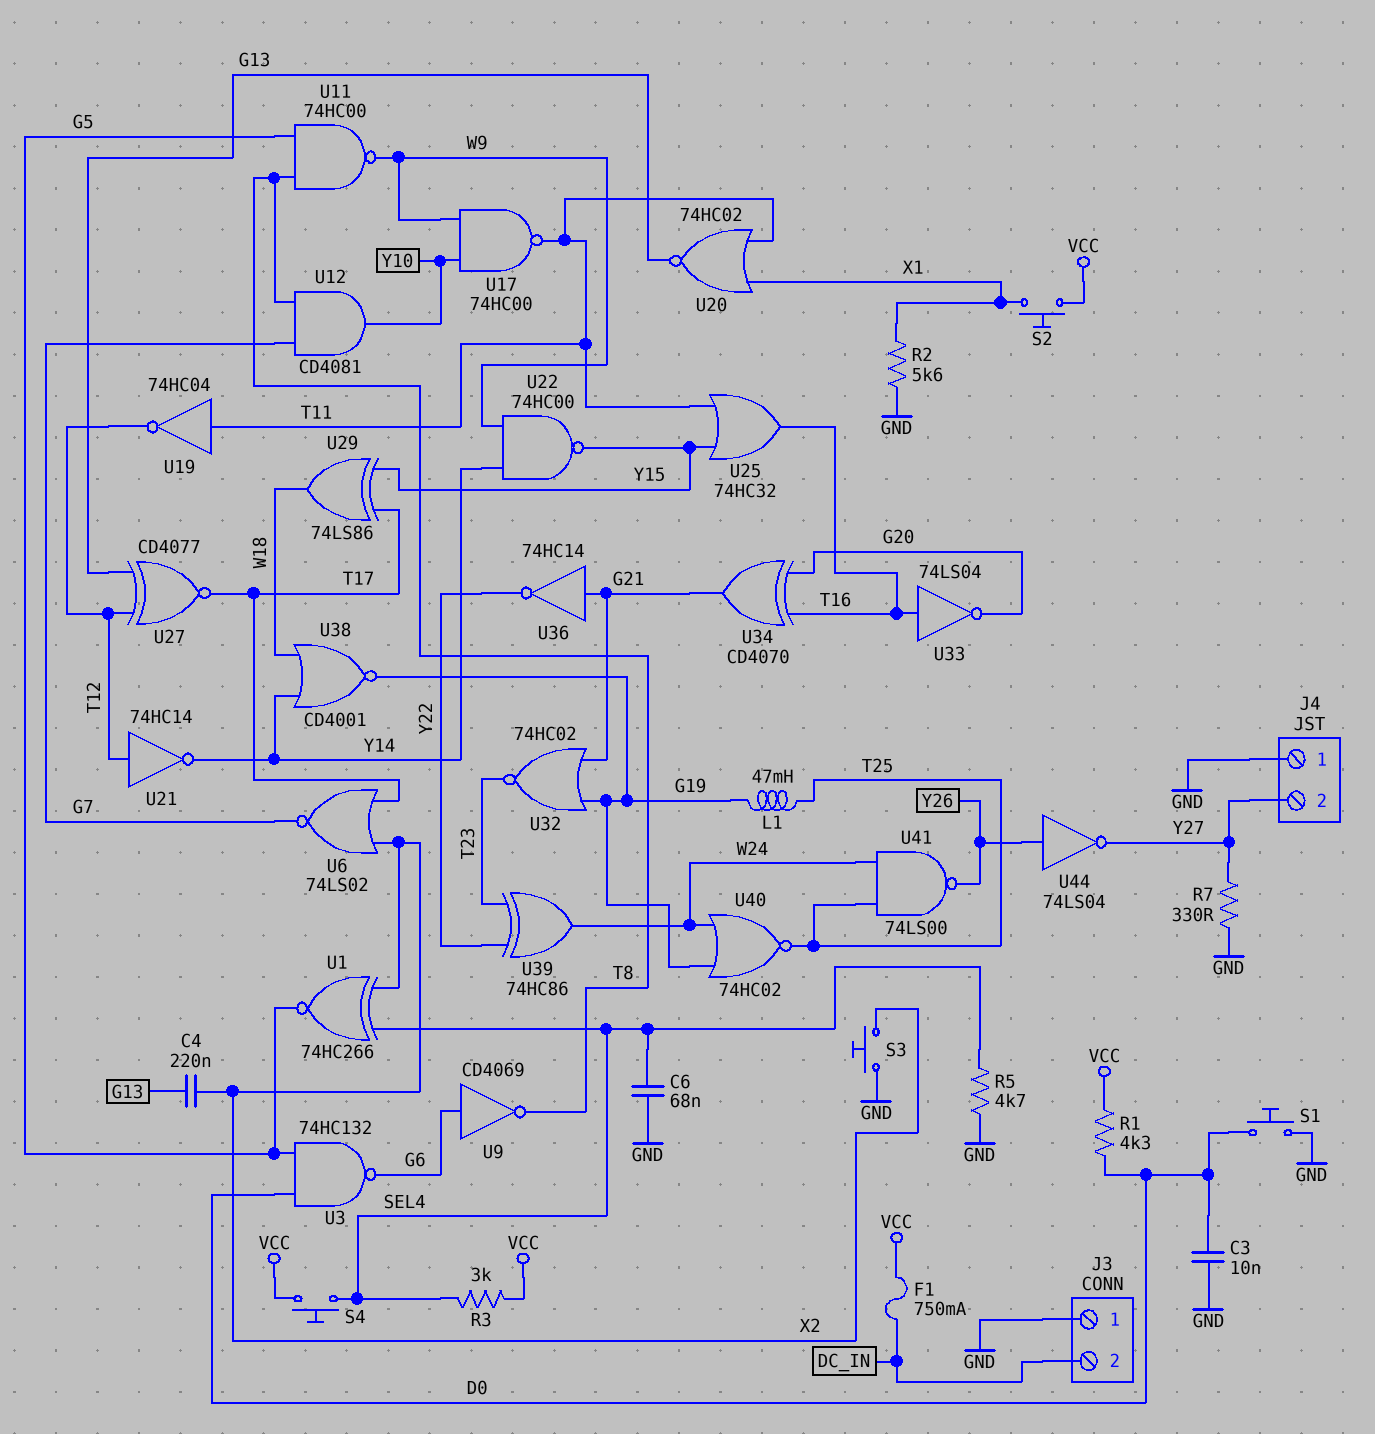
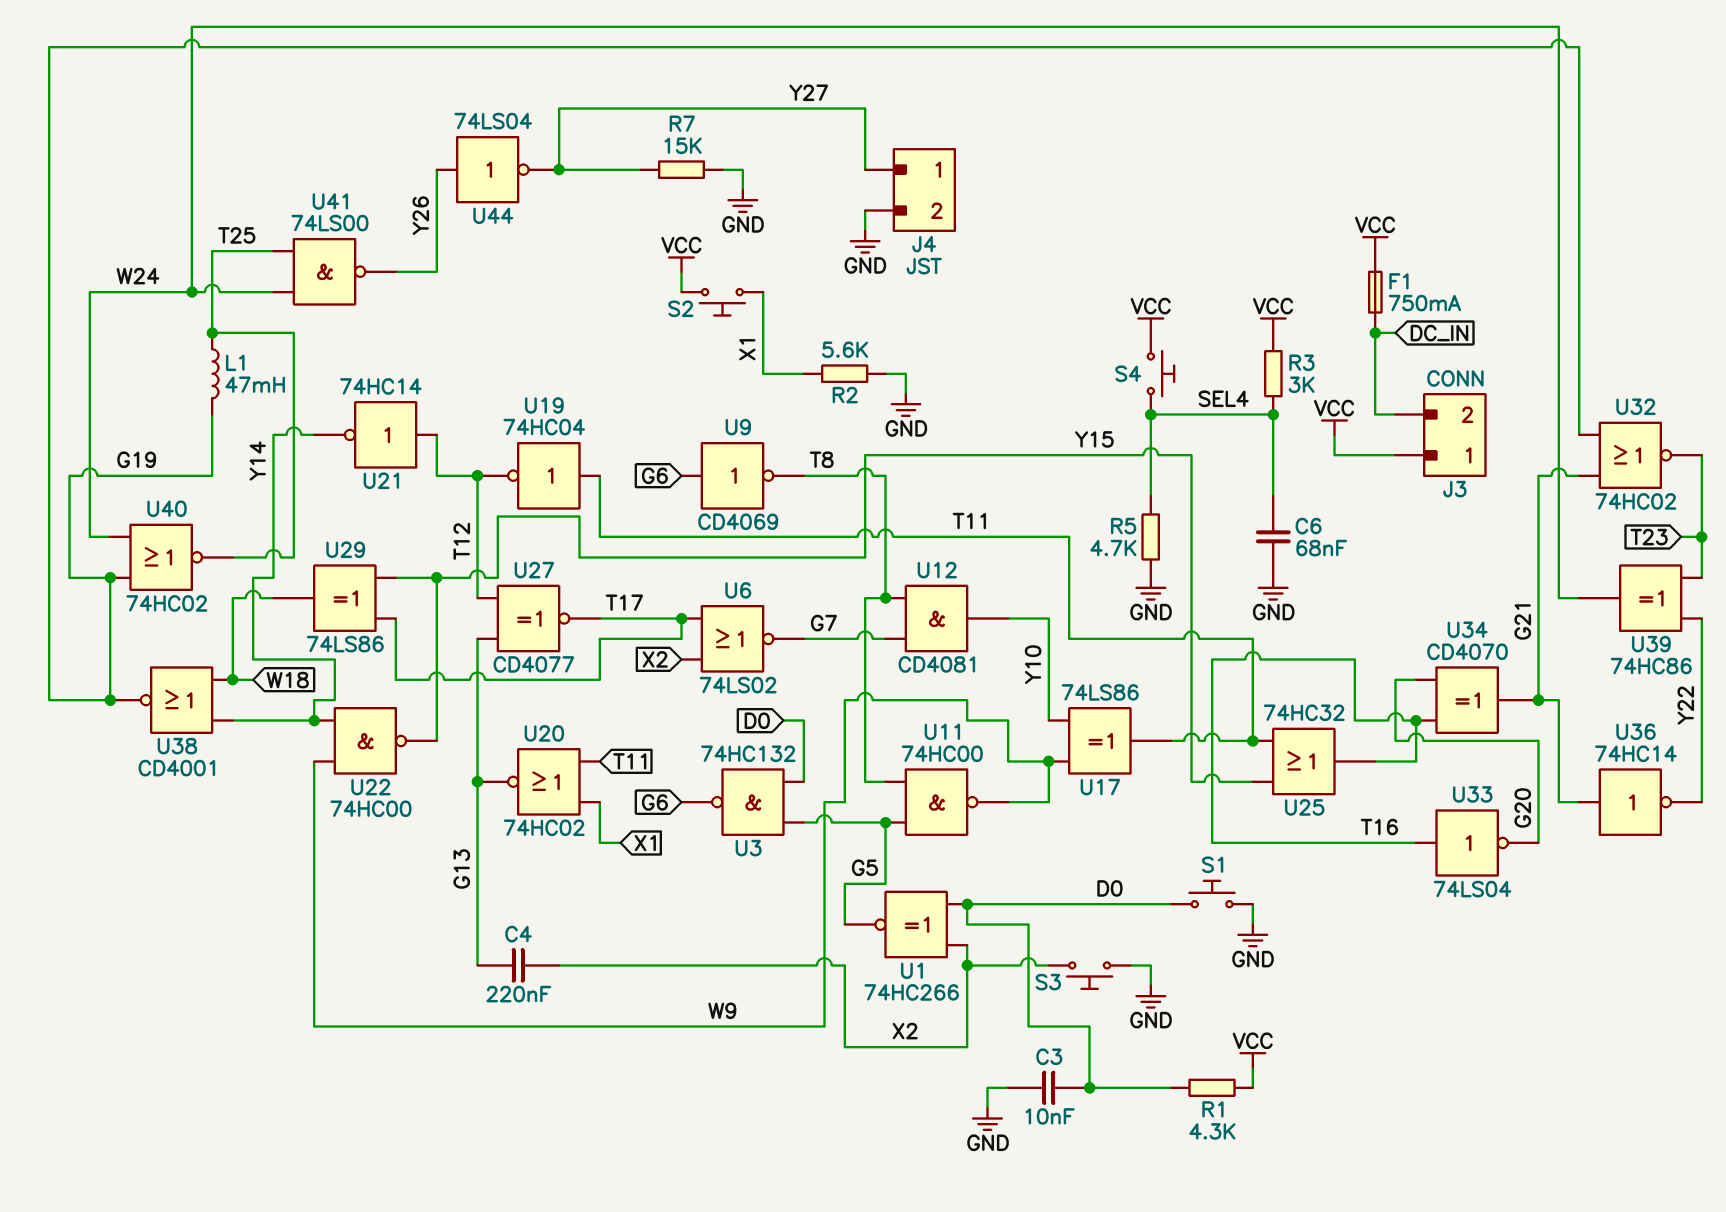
J3 pin 1: GND -> VCC
J4 pin 1: GND -> Y27
J4 pin 2: Y27 -> GND
R7: 330 (GND, Y27) -> 15k (GND, Y27)
U1: XNOR 74HC266 (in SEL4, in X2, out G5) -> XNOR 74HC266 (in D0, in X2, out G5)
U17: NAND 74HC00 (in W9, in Y10, out T11) -> XOR 74LS86 (in W9, in Y10, out T11)

